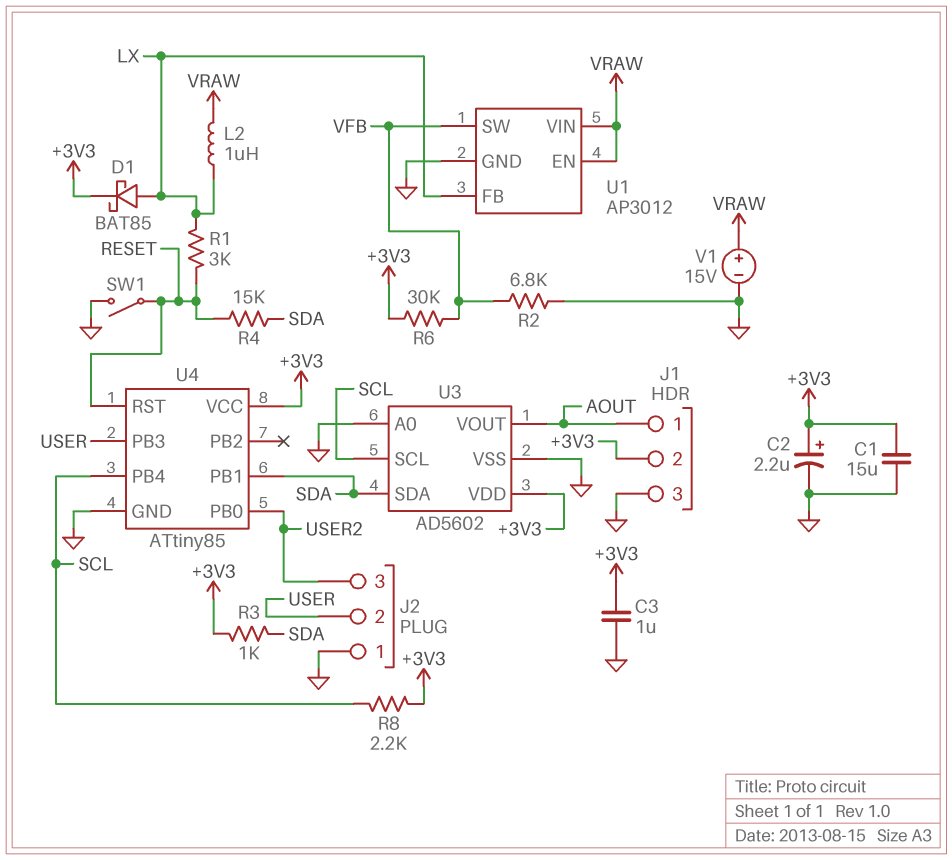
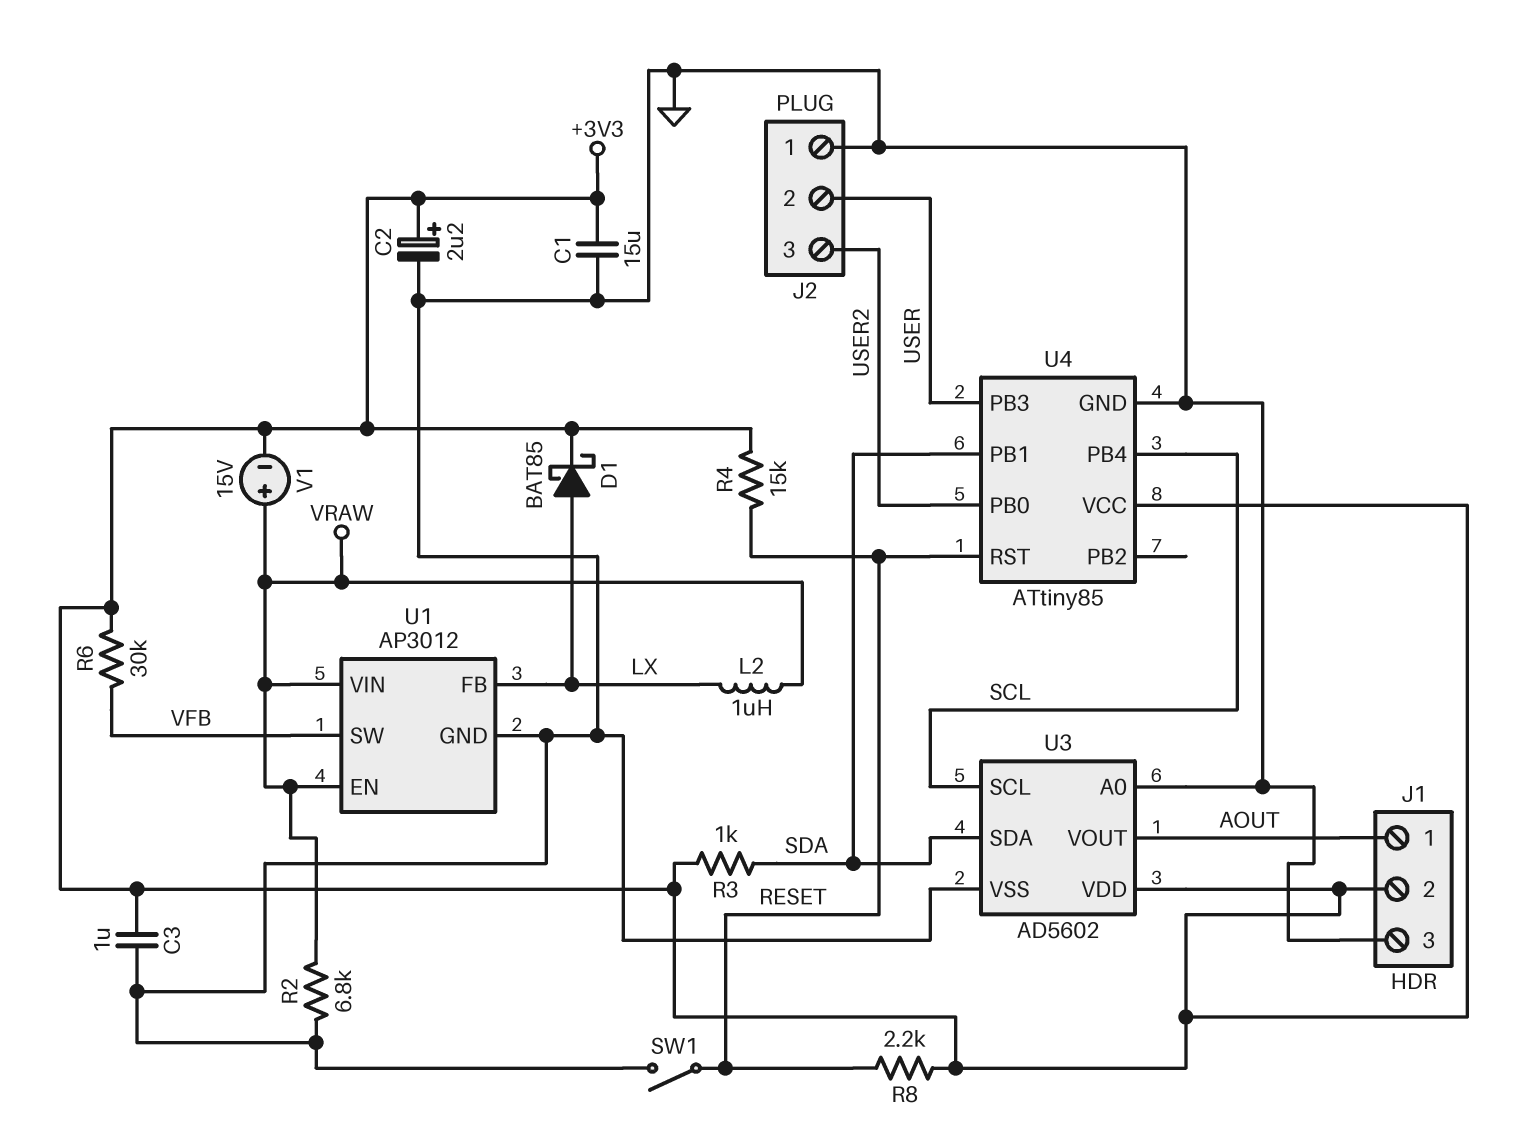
R1: 3k (LX, RESET) -> none
R2: 6.8k (GND, VFB) -> 6.8k (GND, VRAW)
R4: 15k (RESET, SDA) -> 15k (+3V3, RESET)
R8: 2.2k (+3V3, SCL) -> 2.2k (+3V3, RESET)
V1: 15V (plus VRAW, minus GND) -> 15V (plus VRAW, minus +3V3)

